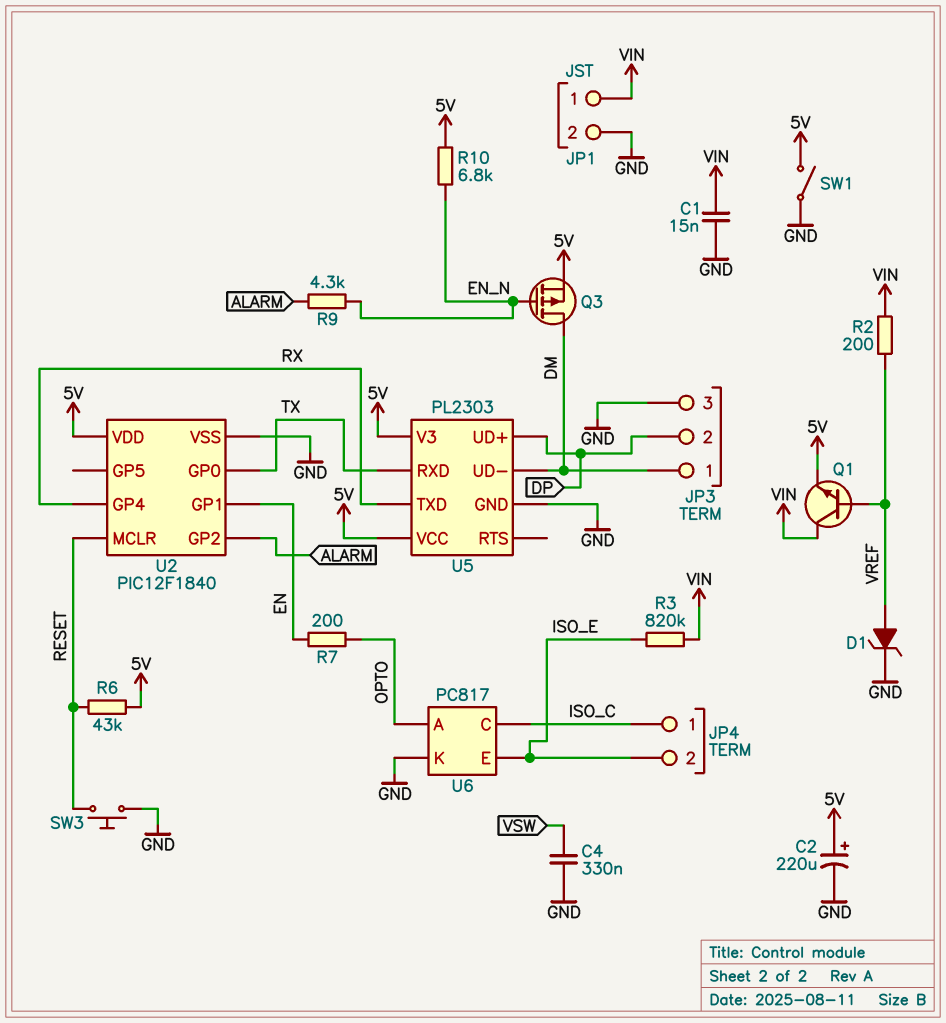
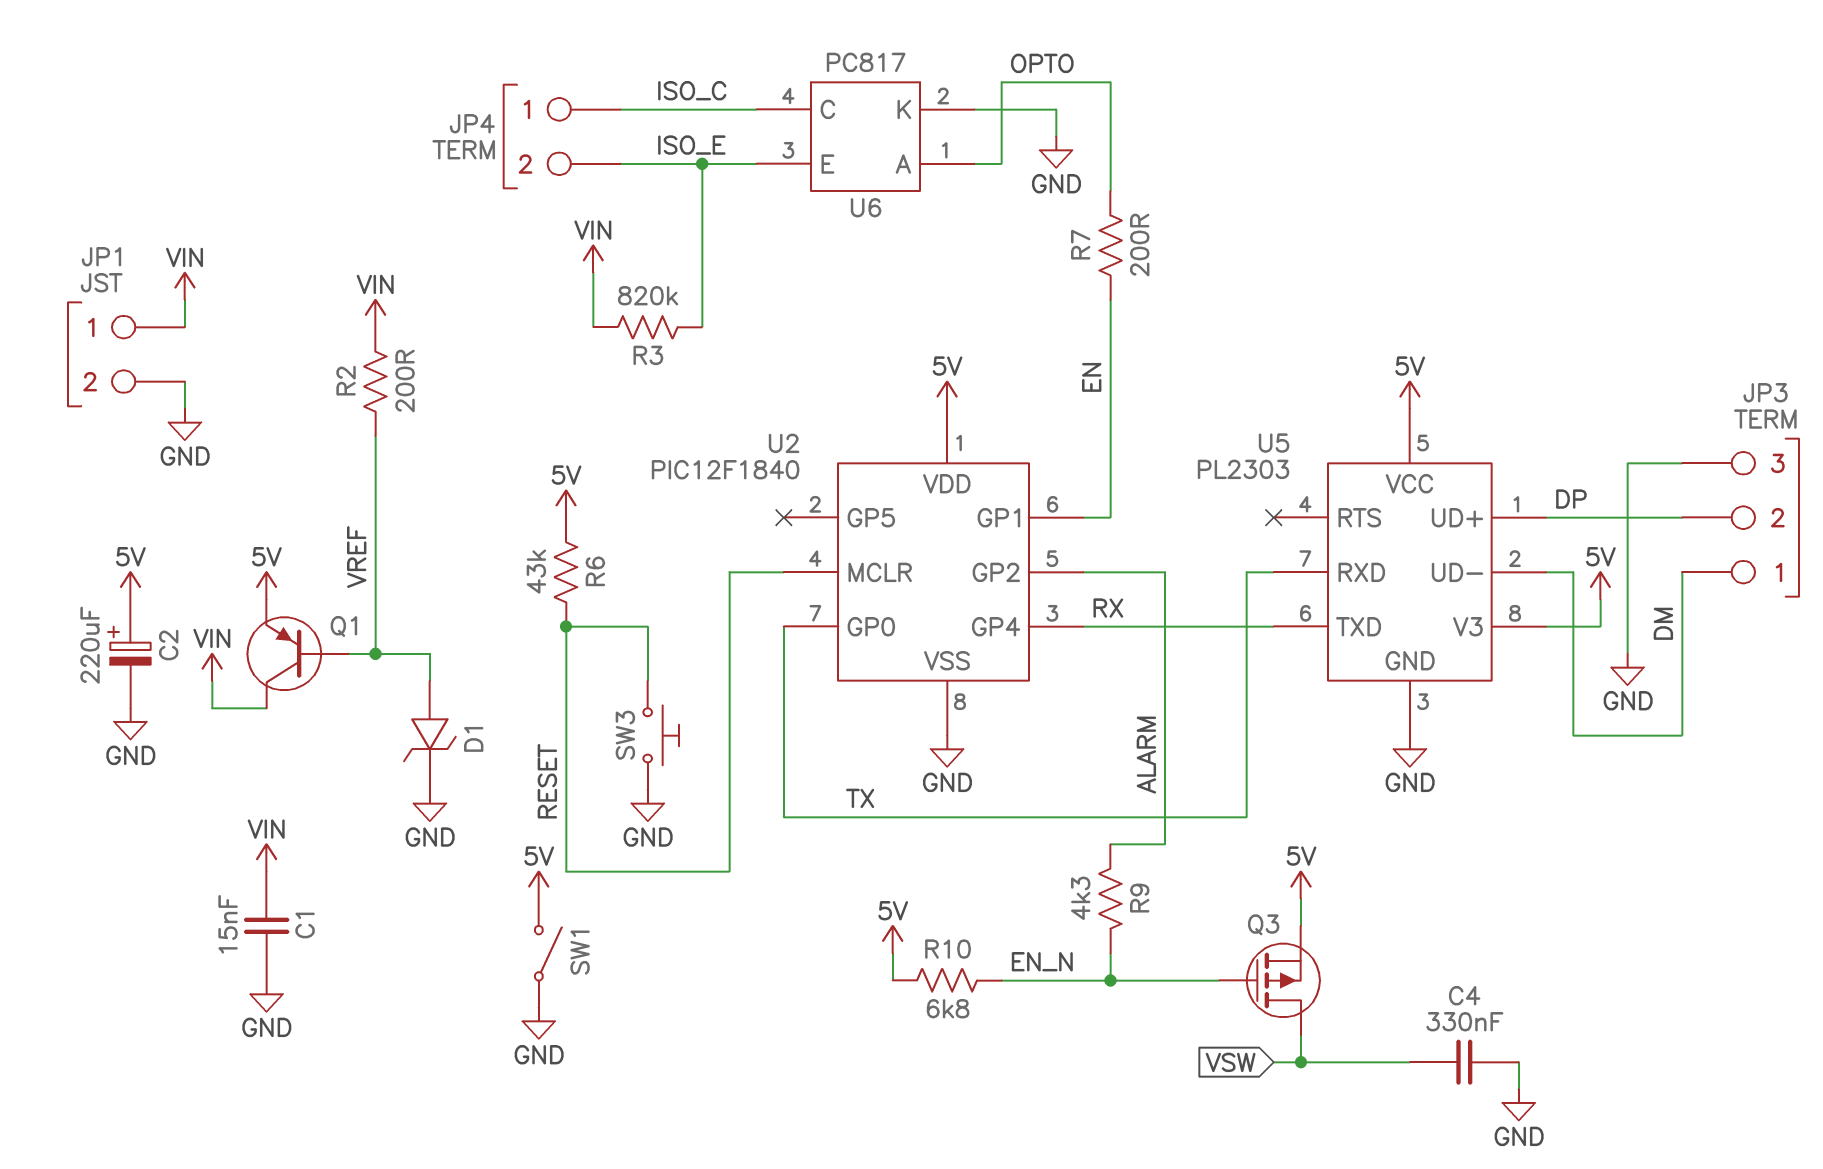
Q1: NPN (B VREF, C VIN, E 5V) -> PNP (B VREF, C VIN, E 5V)
Q3: PMOS (G EN_N, D DM, S 5V) -> PMOS (G EN_N, D VSW, S 5V)

